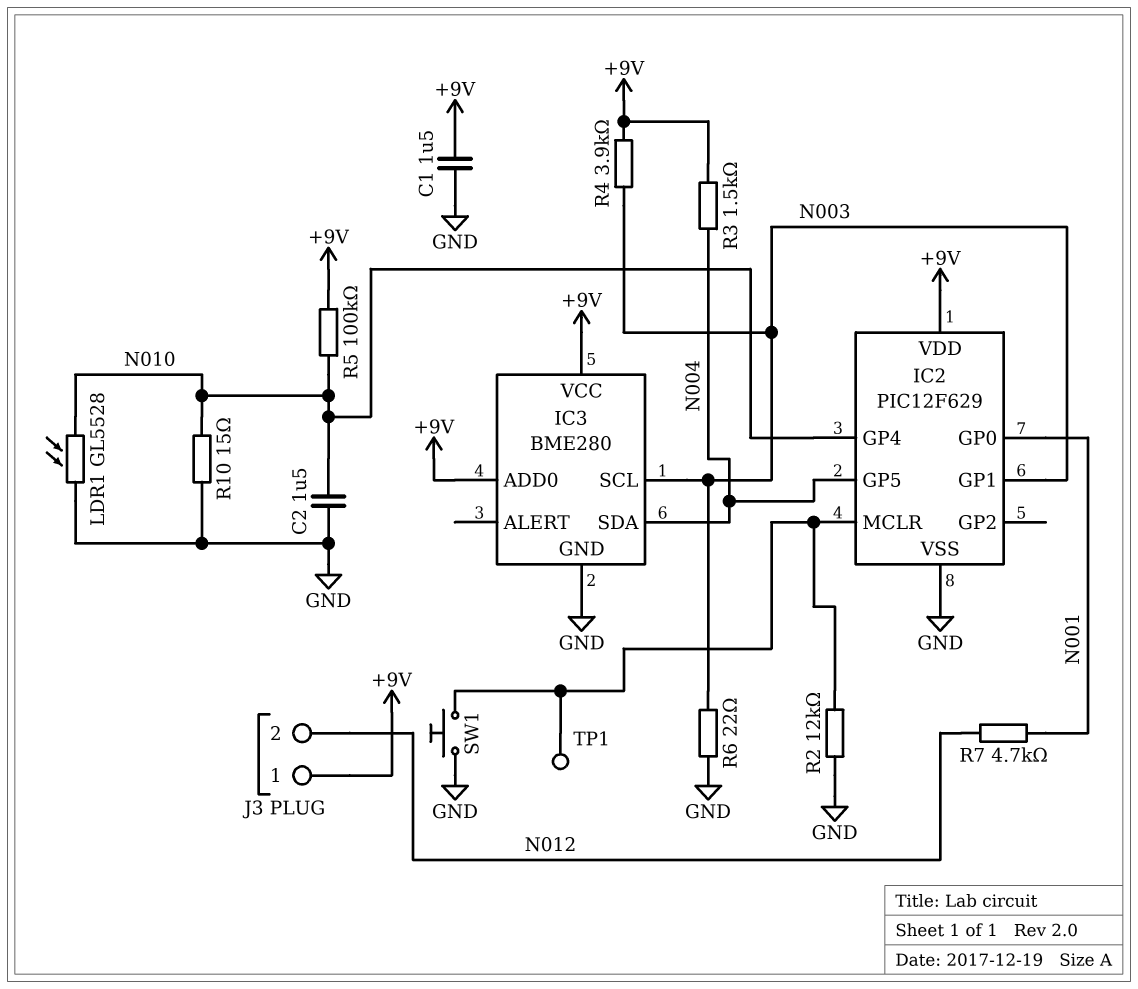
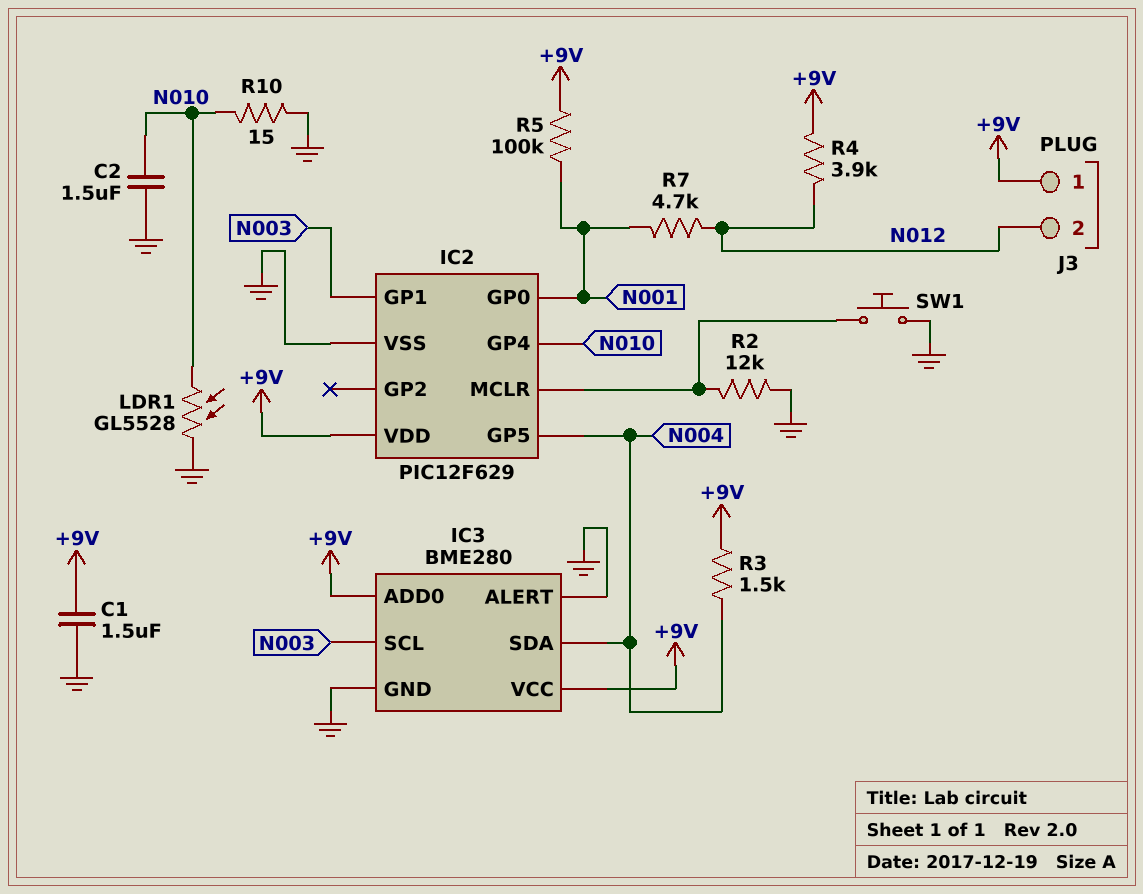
IC3 pin ALERT: none -> GND
R4: 3.9k (+9V, N003) -> 3.9k (+9V, N012)
R5: 100k (+9V, N010) -> 100k (+9V, N001)
R6: 22 (GND, N003) -> none
TP1: test point (IC2/MCLR) -> none

